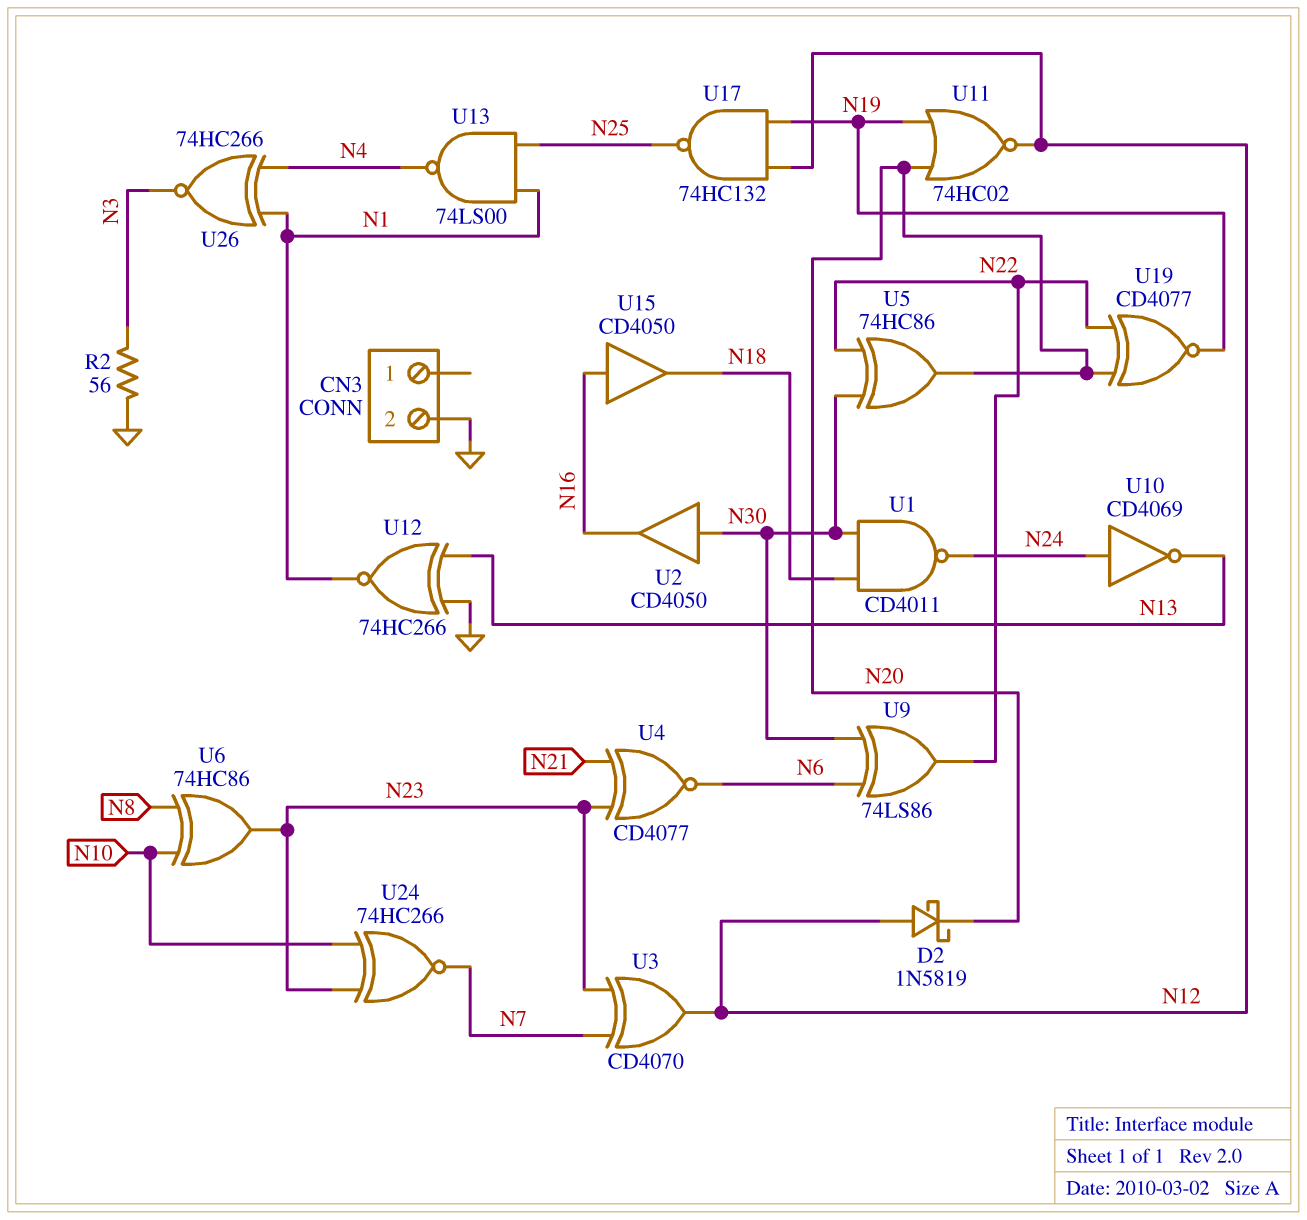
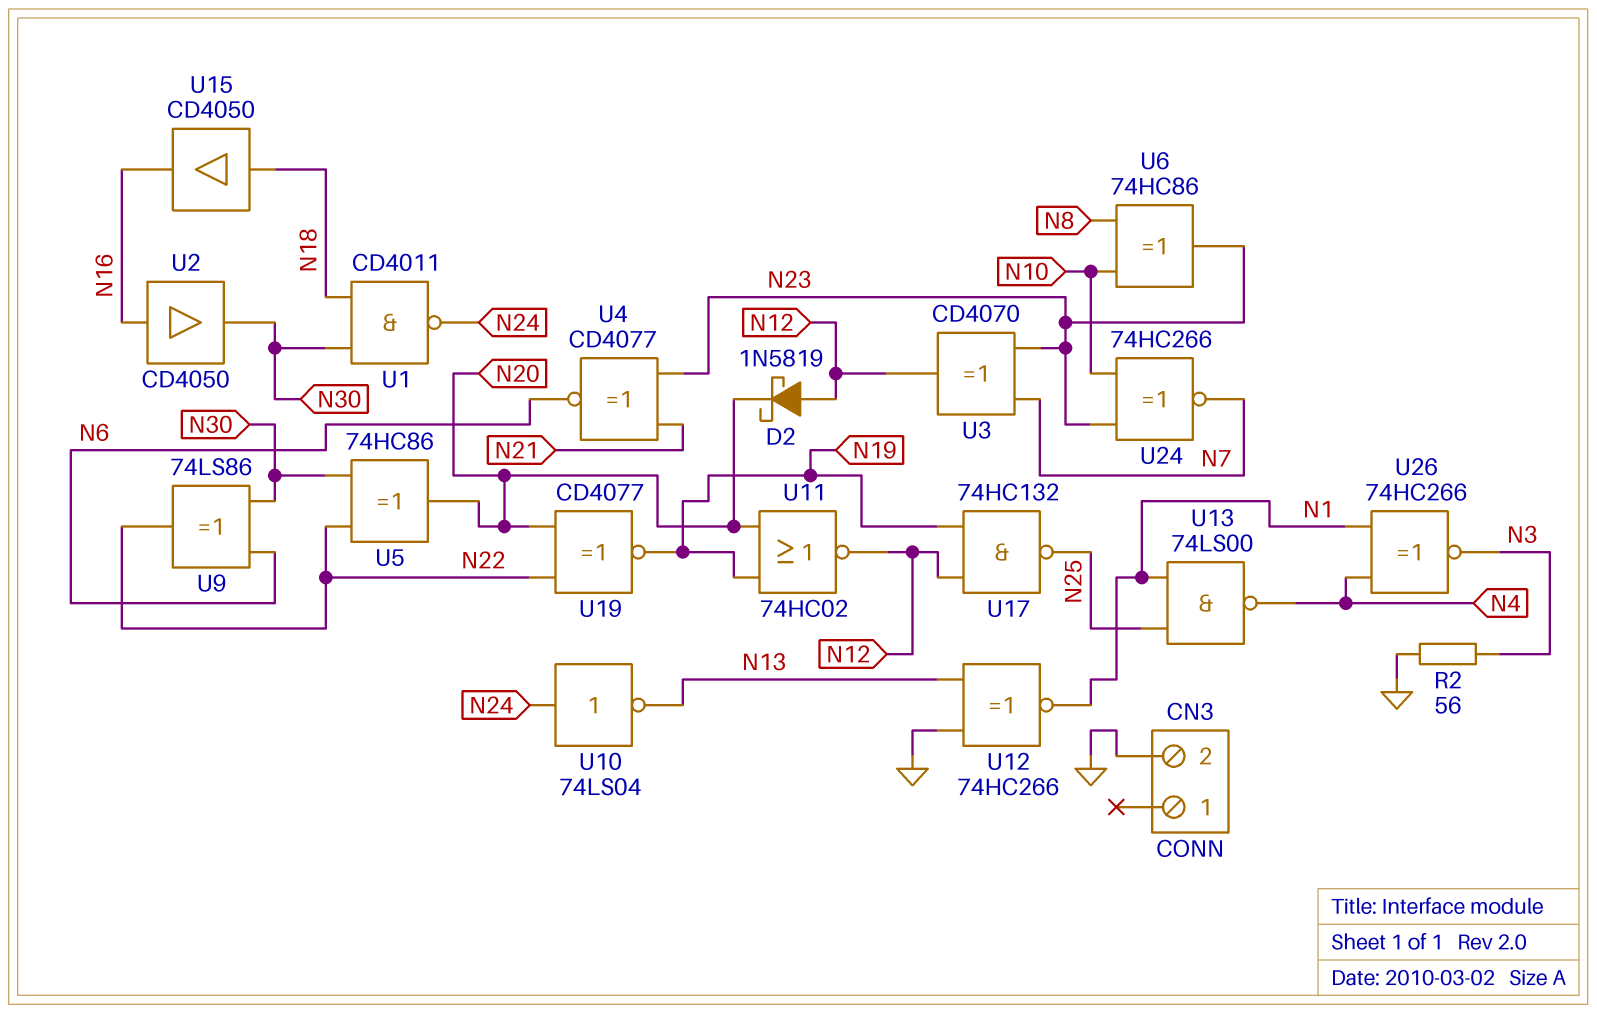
U2: buffer CD4050 (in N30, out N16) -> buffer CD4050 (in N16, out N30)
U10: NOT CD4069 (in N24, out N13) -> NOT 74LS04 (in N24, out N13)
U15: buffer CD4050 (in N16, out N18) -> buffer CD4050 (in N18, out N16)

